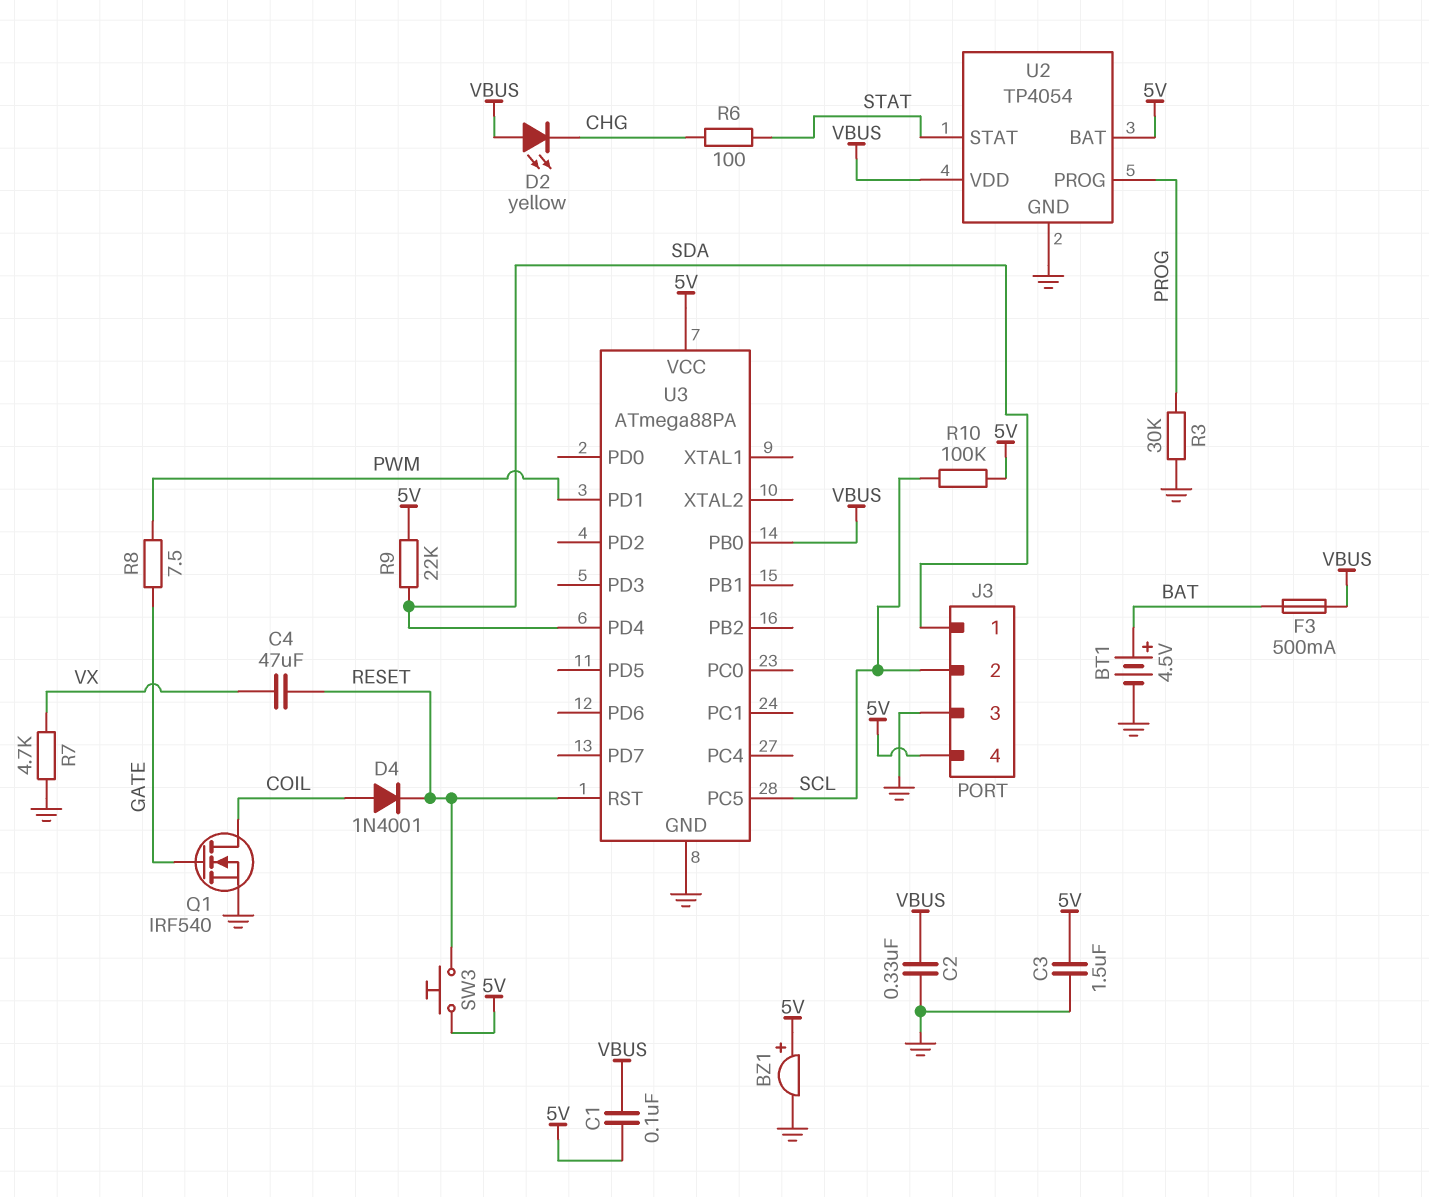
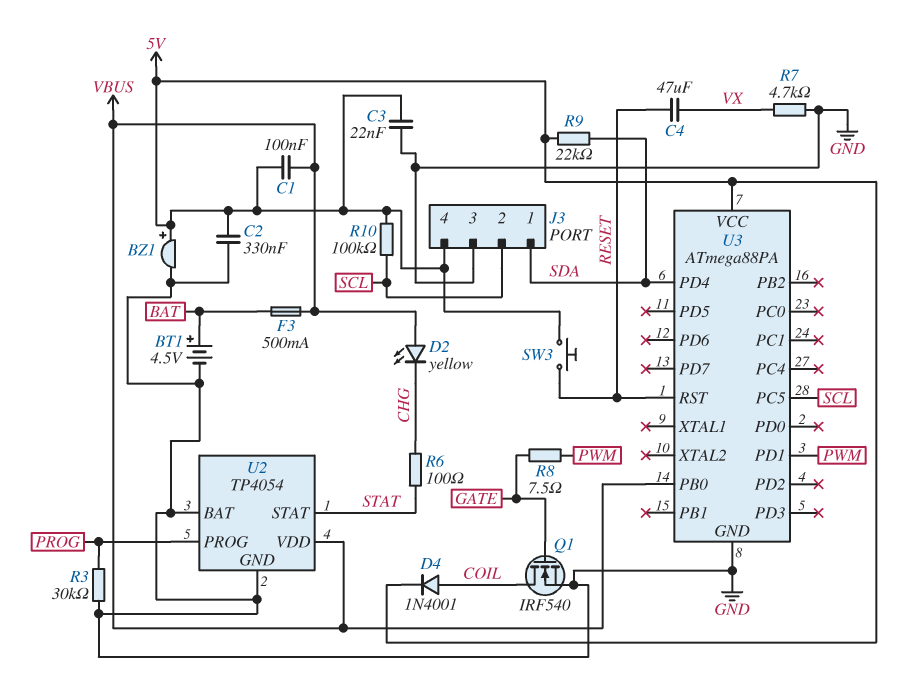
C2: 330nF (GND, VBUS) -> 330nF (5V, GND)
C3: 1.5uF (5V, GND) -> 22nF (5V, GND)
D4: diode 1N4001 (A COIL, K RESET) -> diode 1N4001 (A COIL, K 5V)
U2 pin BAT: 5V -> GND

